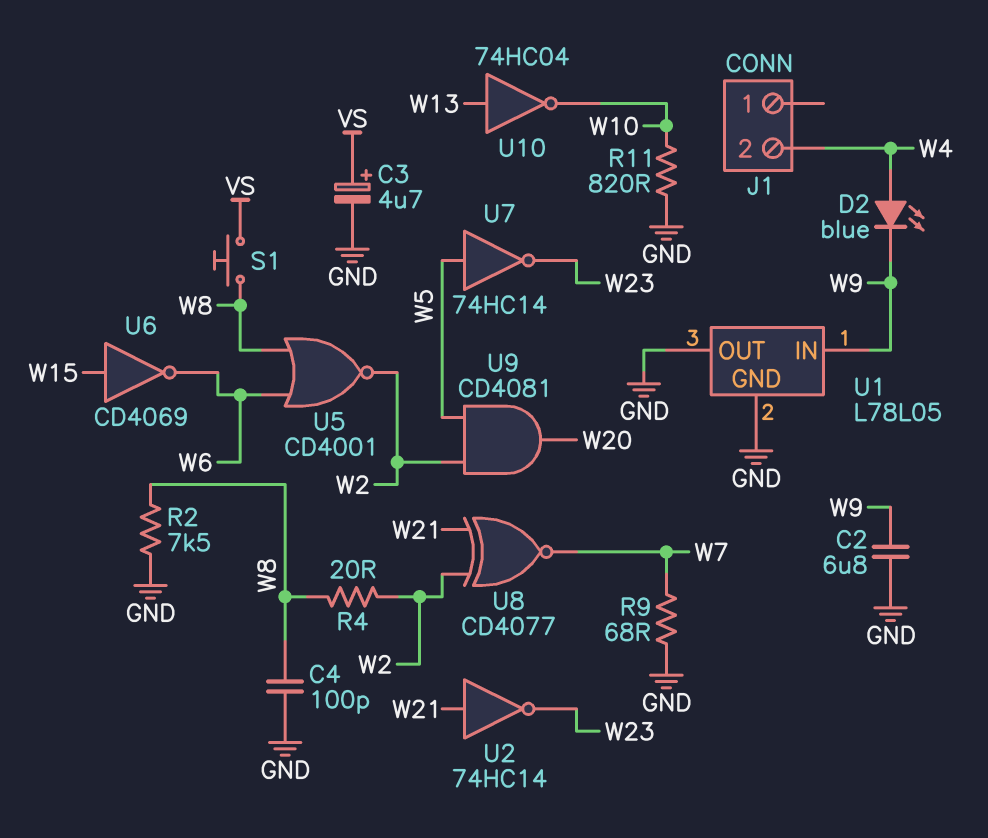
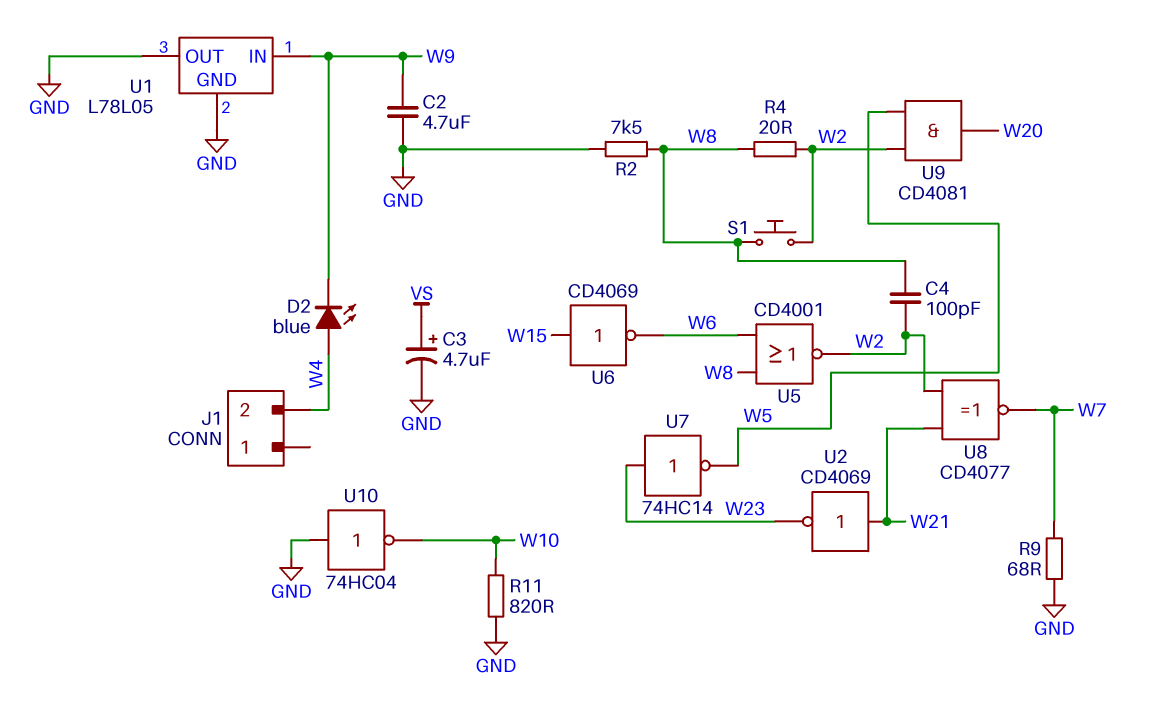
C2: 6.8uF (GND, W9) -> 4.7uF (GND, W9)
C4: 100pF (GND, W8) -> 100pF (W2, W8)
S1: button (VS, W8) -> button (W2, W8)
U2: NOT 74HC14 (in W21, out W23) -> NOT CD4069 (in W21, out W23)
U7: NOT 74HC14 (in W5, out W23) -> NOT 74HC14 (in W23, out W5)
U10: NOT 74HC04 (in W13, out W10) -> NOT 74HC04 (in GND, out W10)

